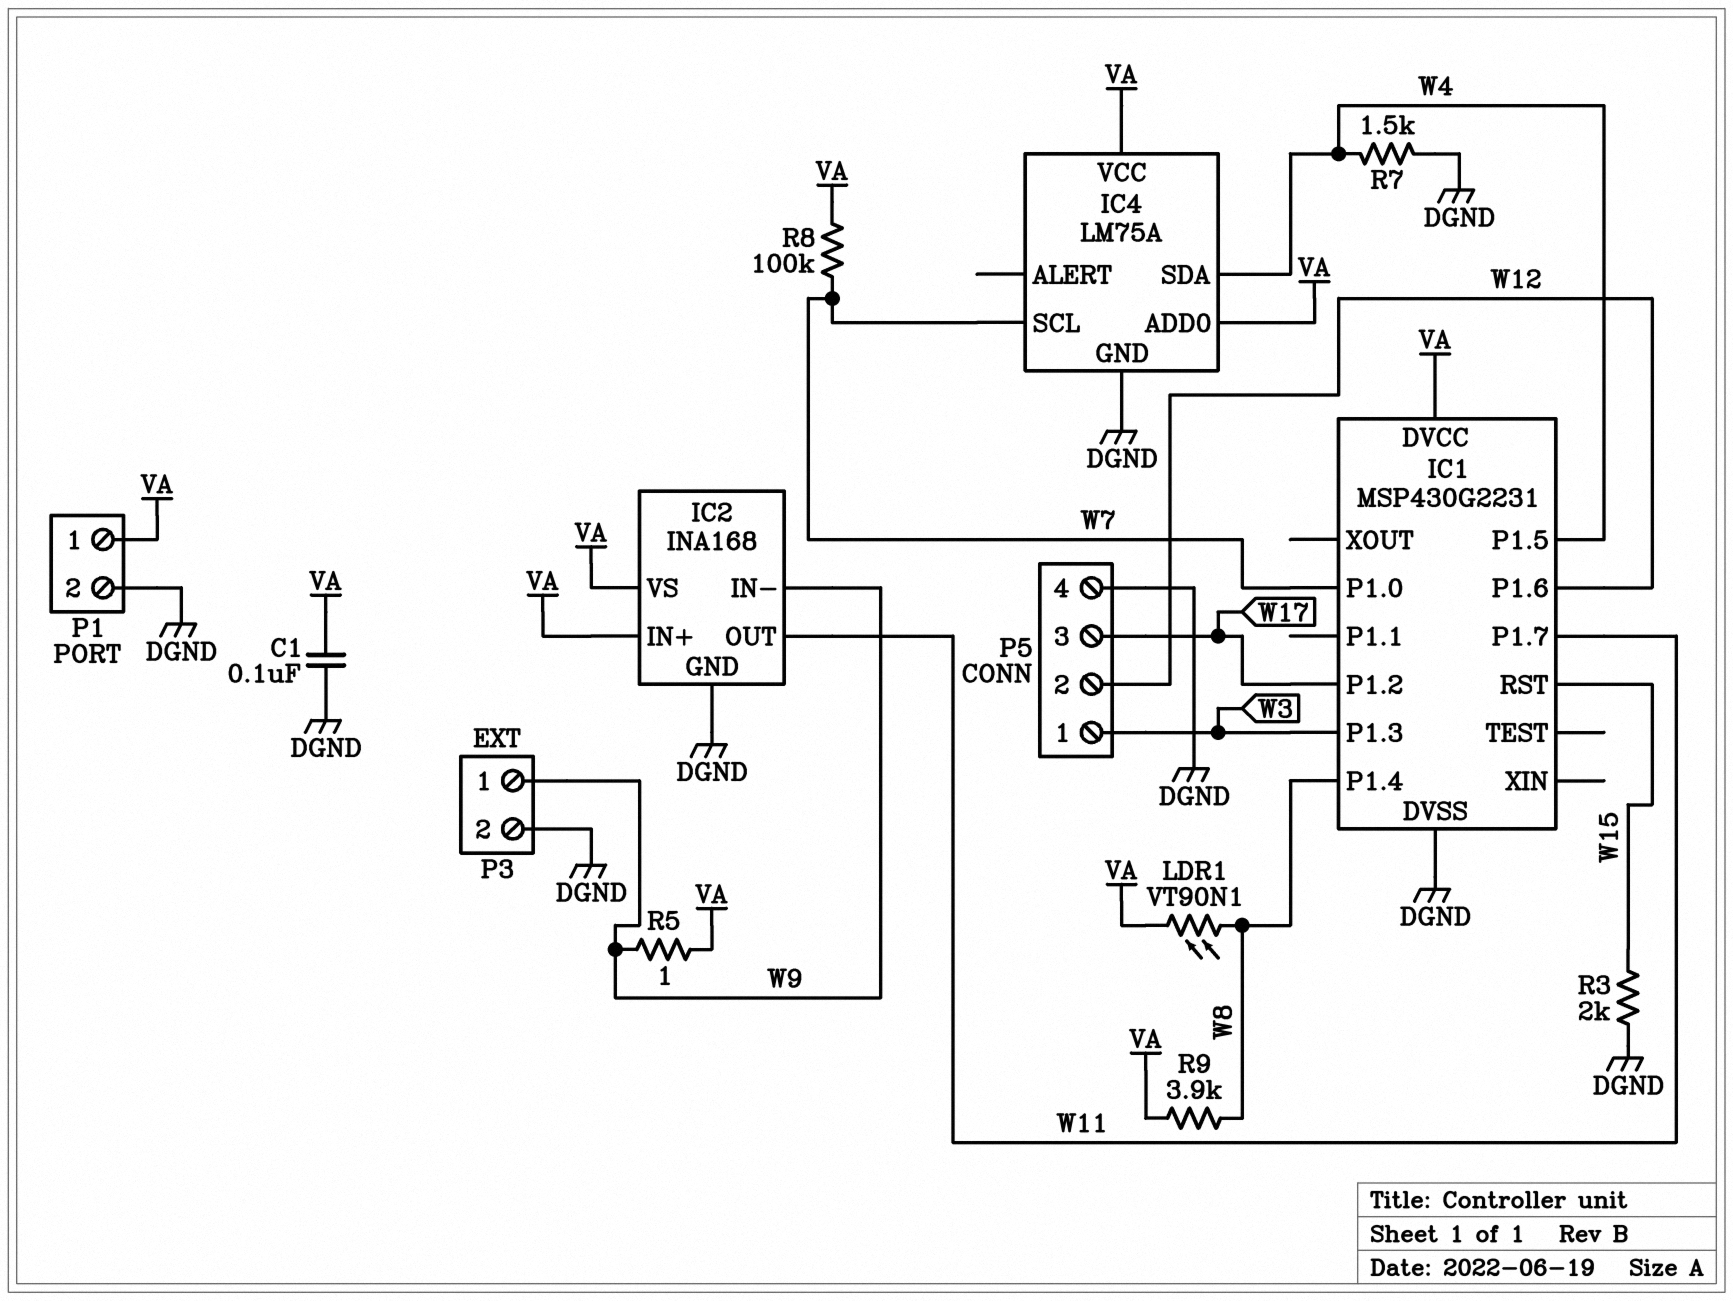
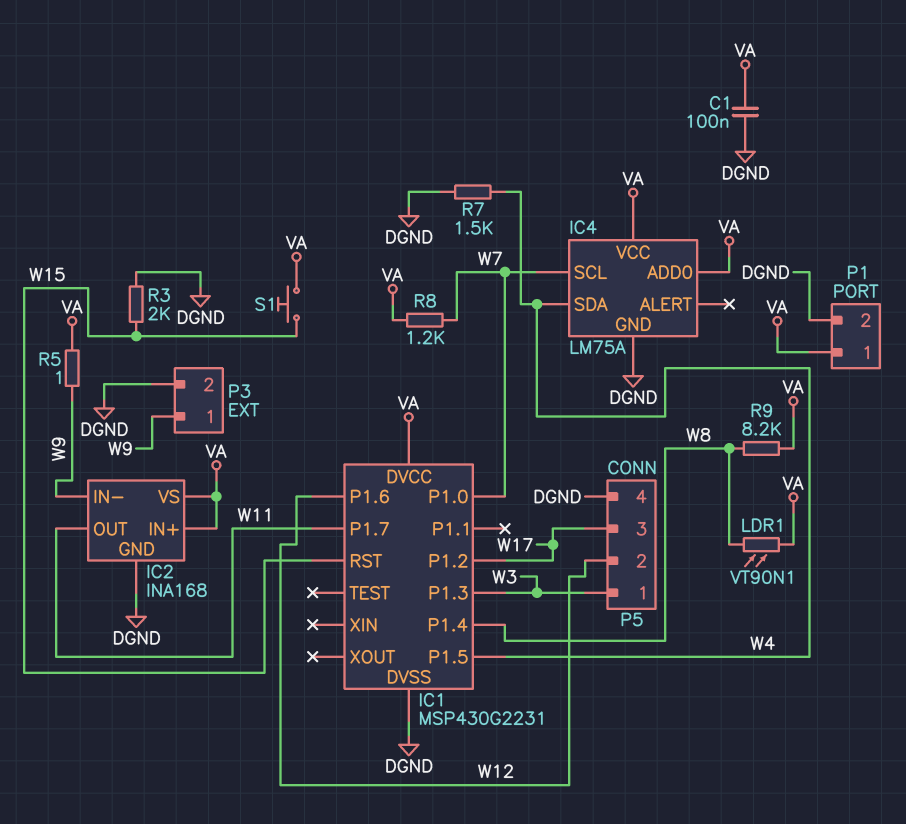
R8: 100k (VA, W7) -> 1.2k (VA, W7)
R9: 3.9k (VA, W8) -> 8.2k (VA, W8)
S1: none -> button (VA, W15)

